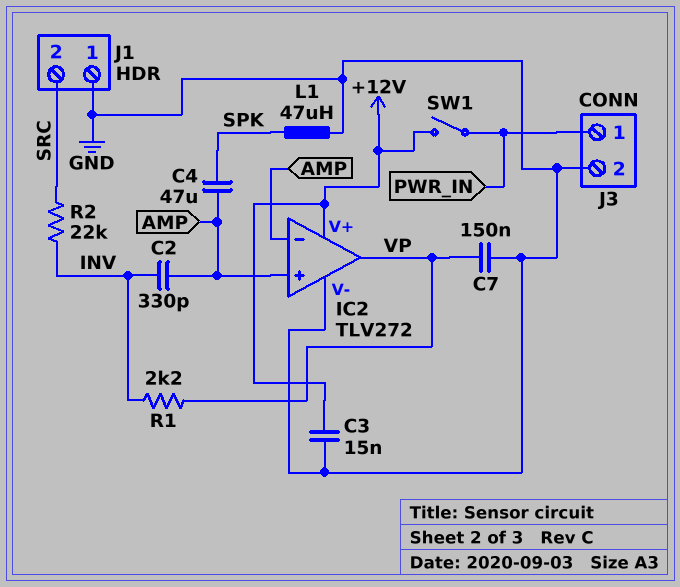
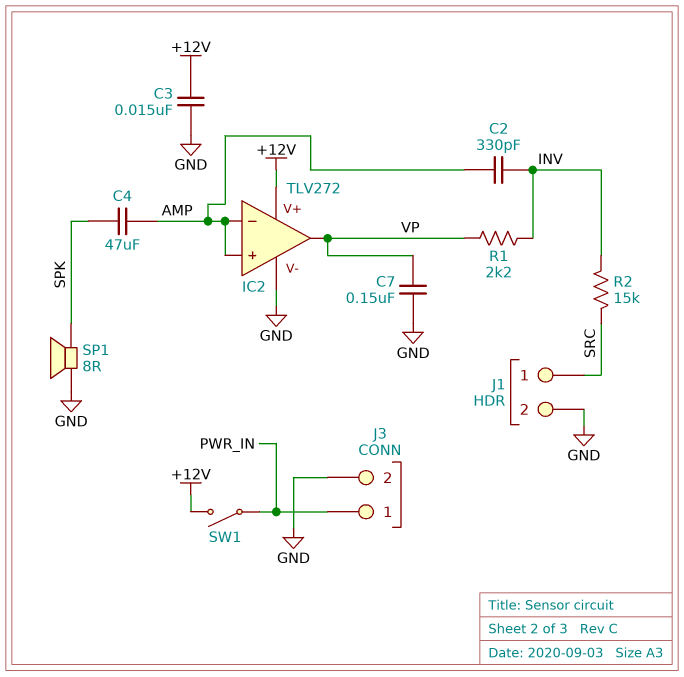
J1 pin 1: GND -> SRC
J1 pin 2: SRC -> GND
L1: 47uH (GND, SPK) -> none
R2: 22k (INV, SRC) -> 15k (INV, SRC)
SP1: none -> speaker 8R (GND, SPK)

